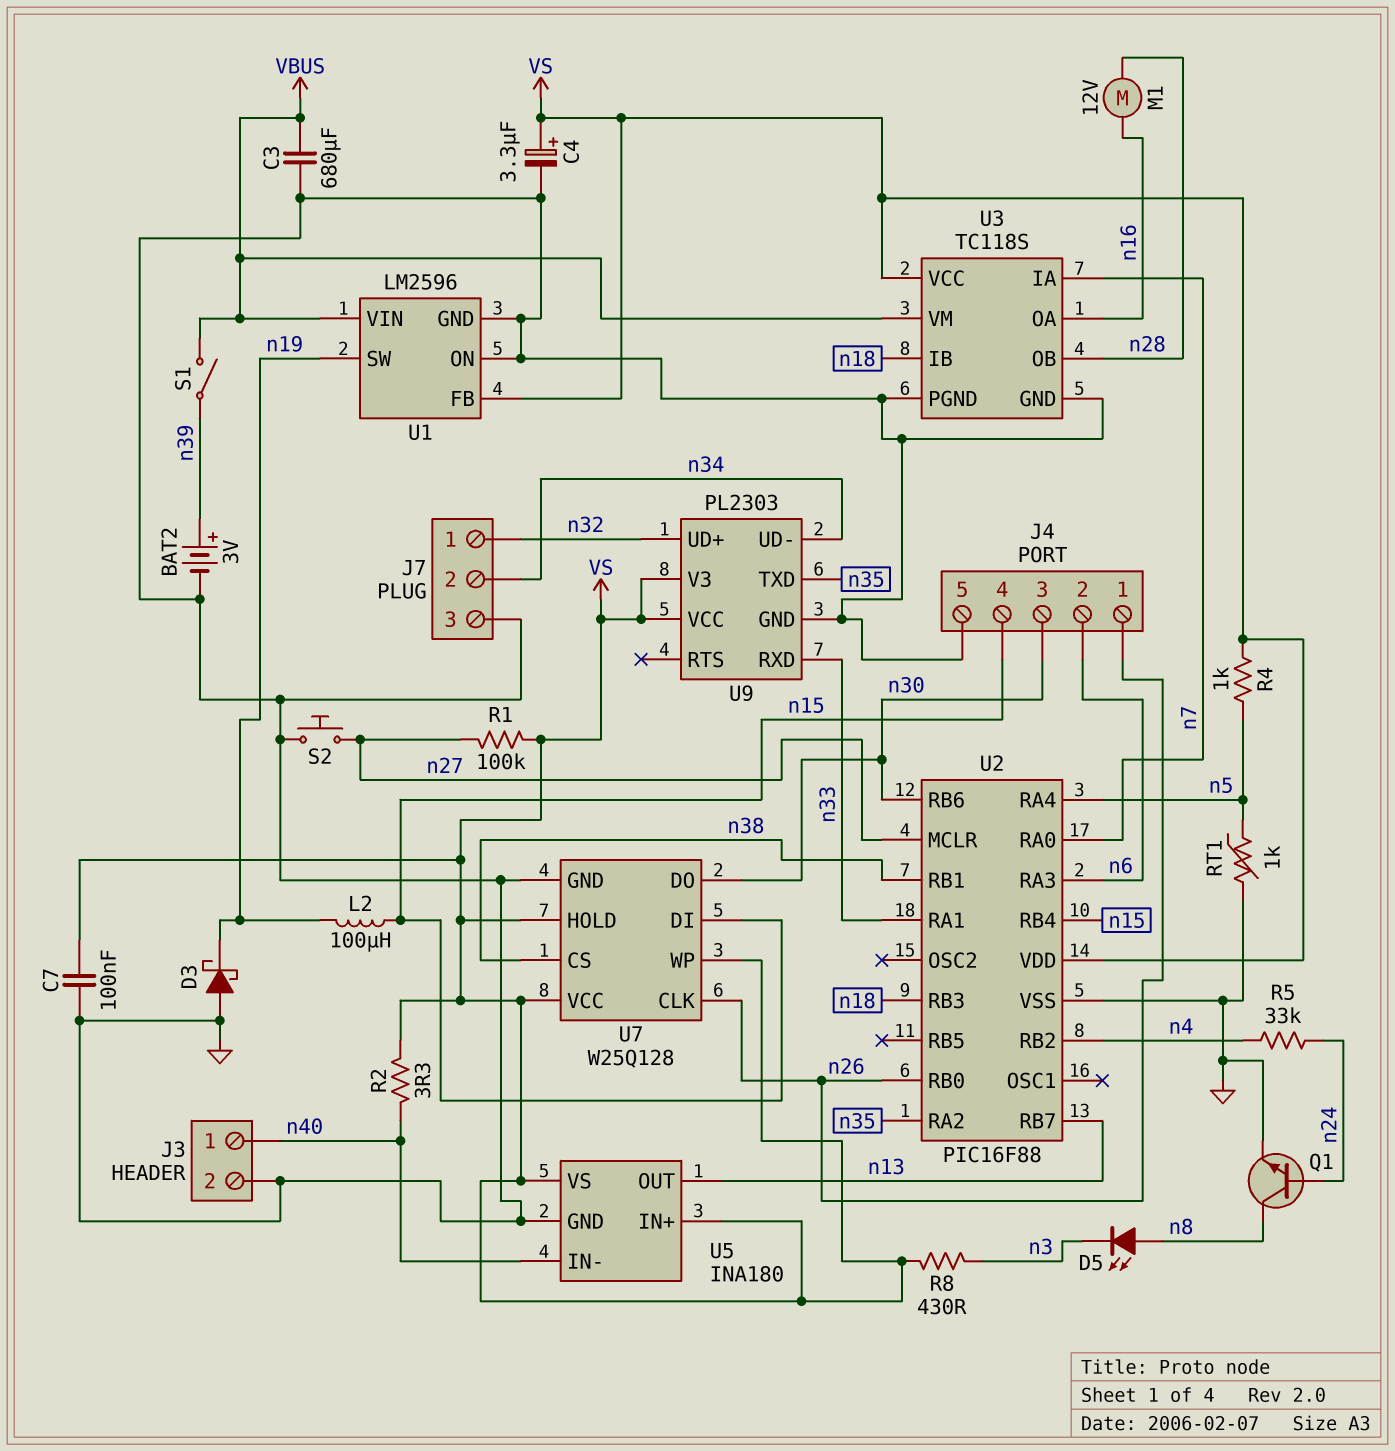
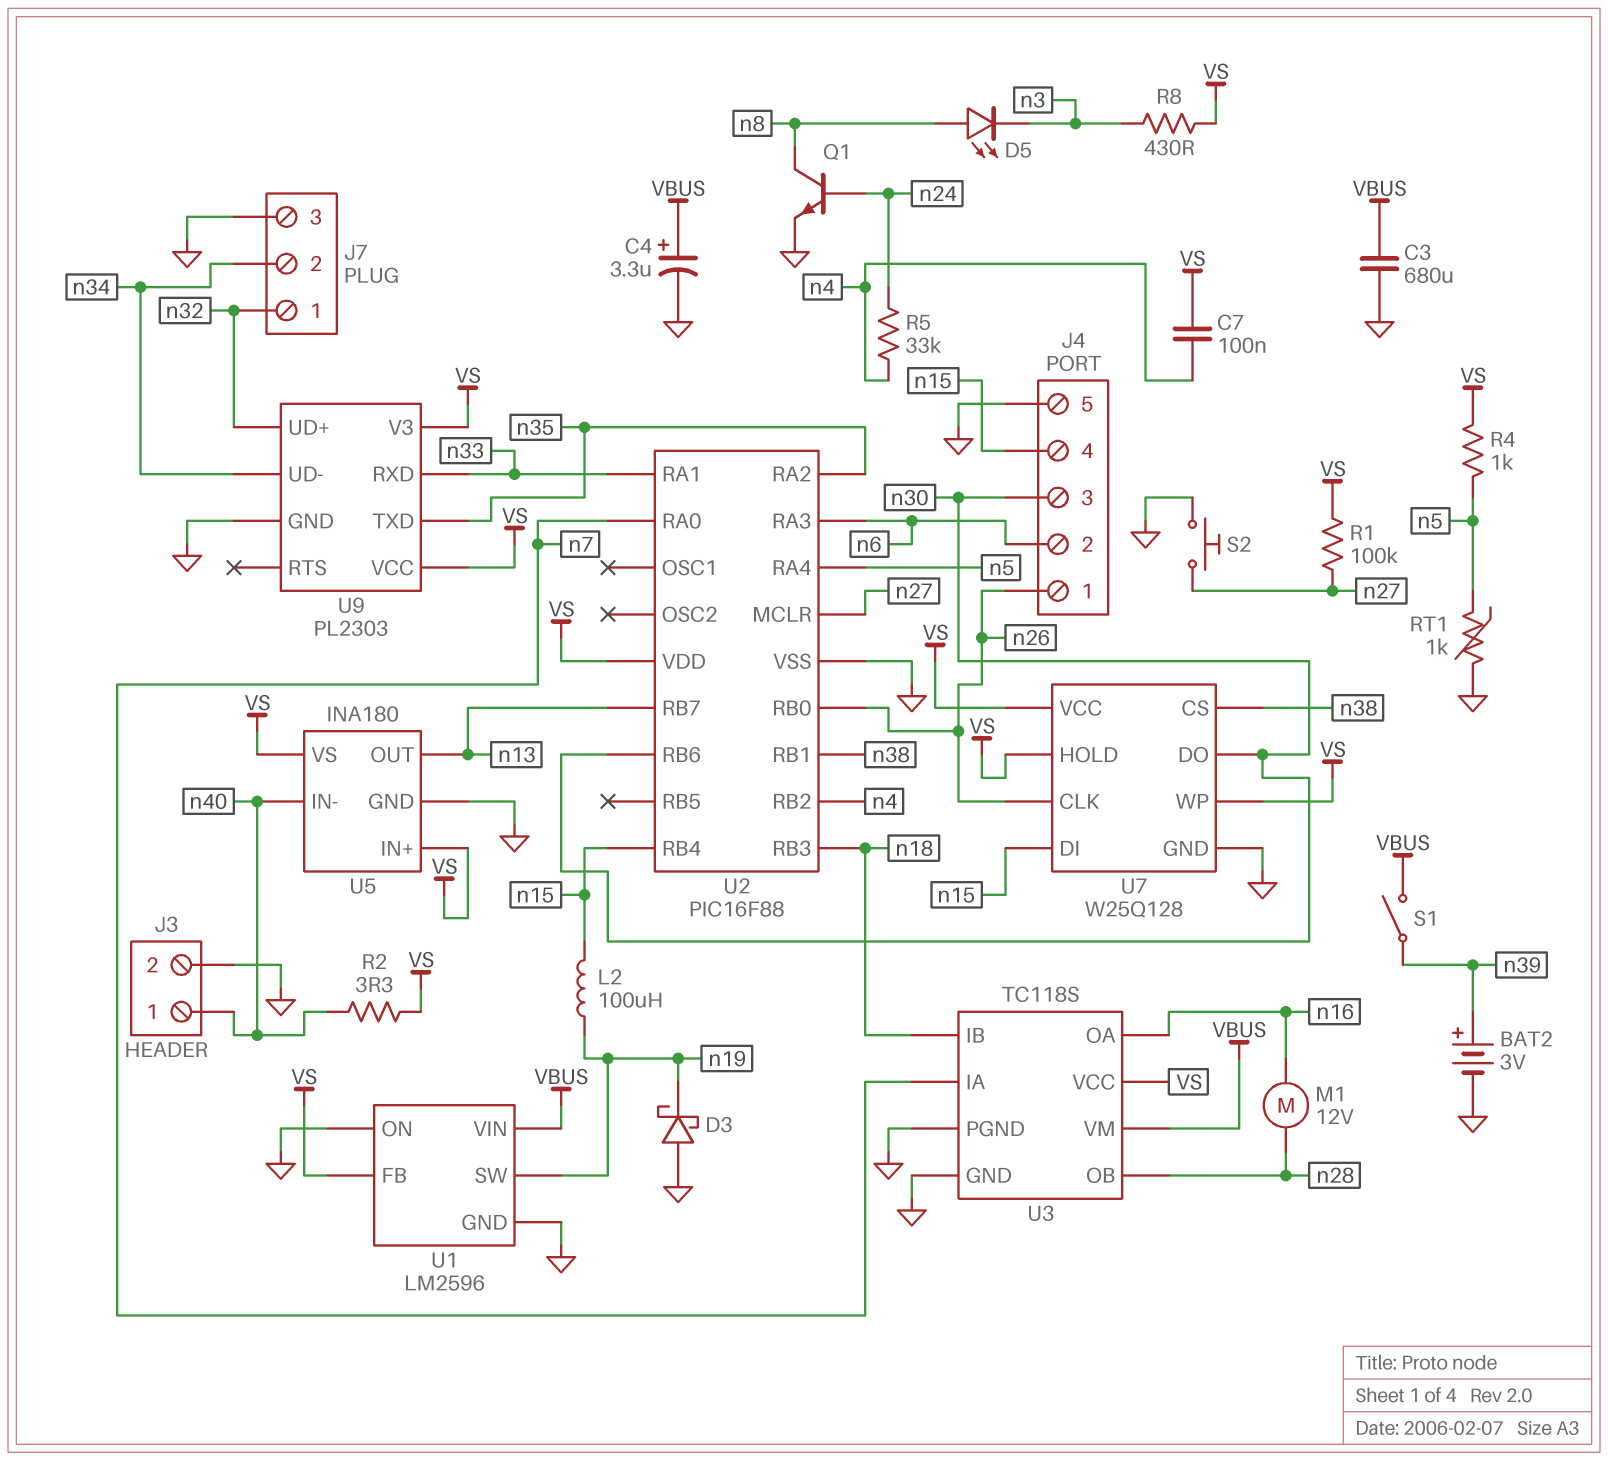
C4: 3.3uF (plus VS, minus GND) -> 3.3uF (plus VBUS, minus GND)
C7: 100nF (GND, VS) -> 100nF (VS, n4)

